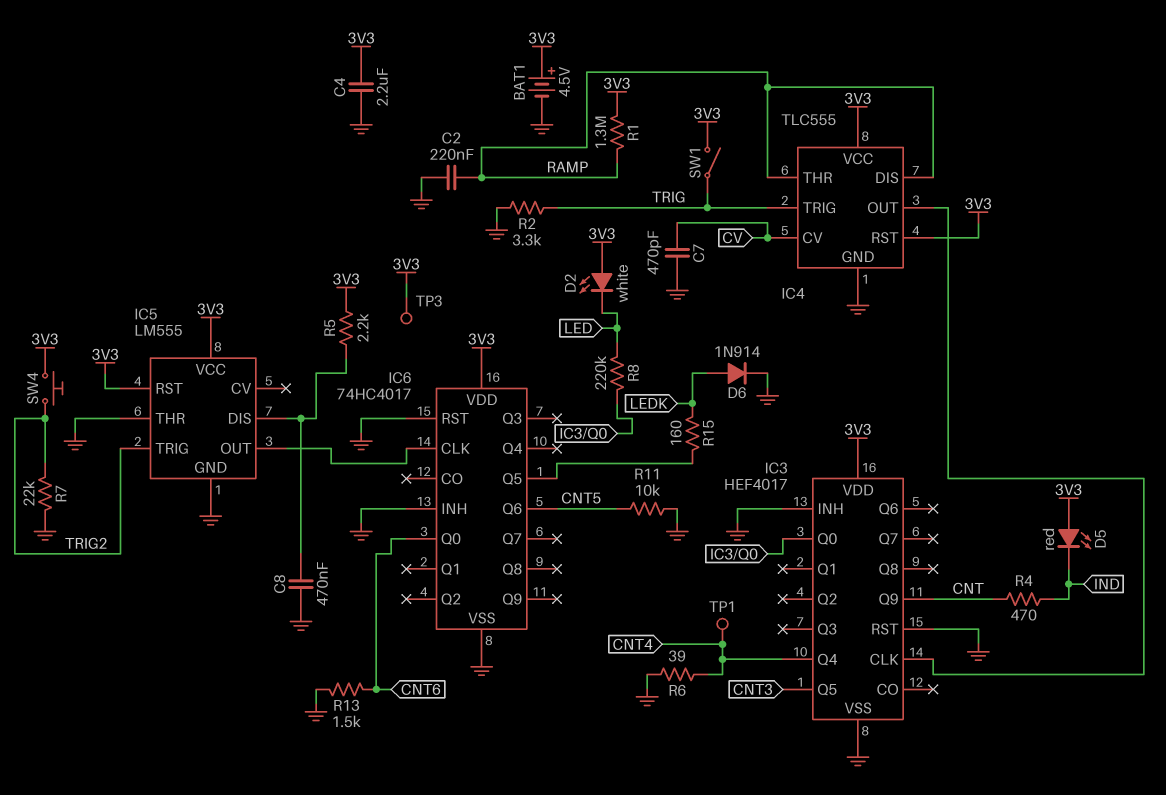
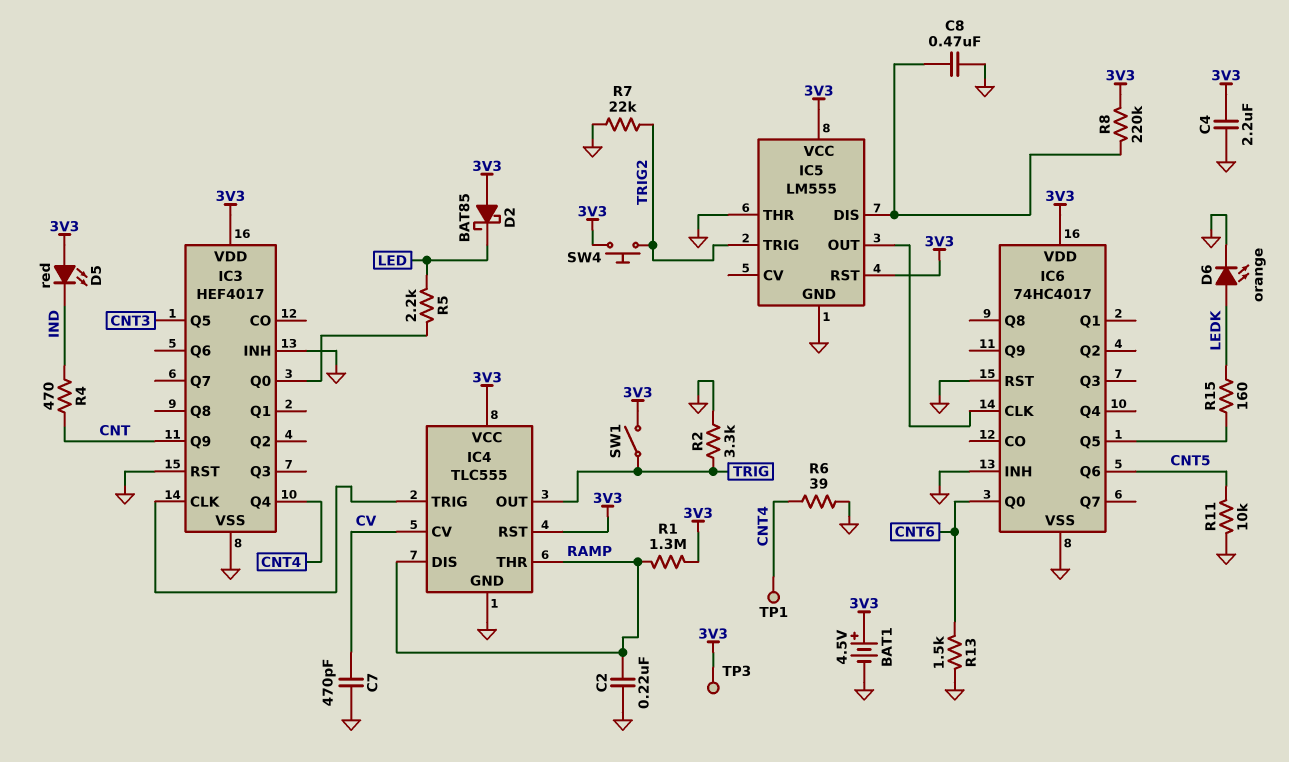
D2: LED white (A 3V3, K LED) -> schottky BAT85 (A 3V3, K LED)
D6: diode 1N914 (A LEDK, K GND) -> LED orange (A LEDK, K GND)
IC4 pin OUT: IC3/CLK -> TRIG
IC4 pin TRIG: TRIG -> IC3/CLK
R5: 2.2k (3V3, IC5/DIS) -> 2.2k (IC3/Q0, LED)
R8: 220k (IC3/Q0, LED) -> 220k (3V3, IC5/DIS)

